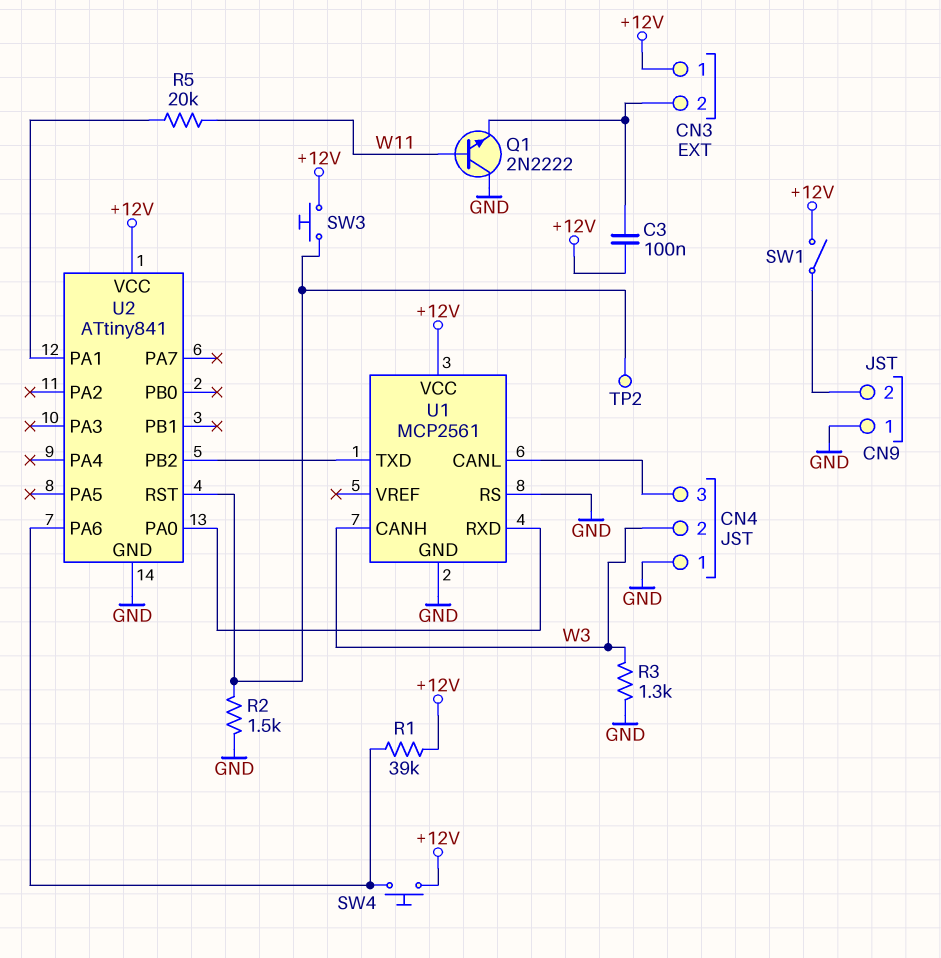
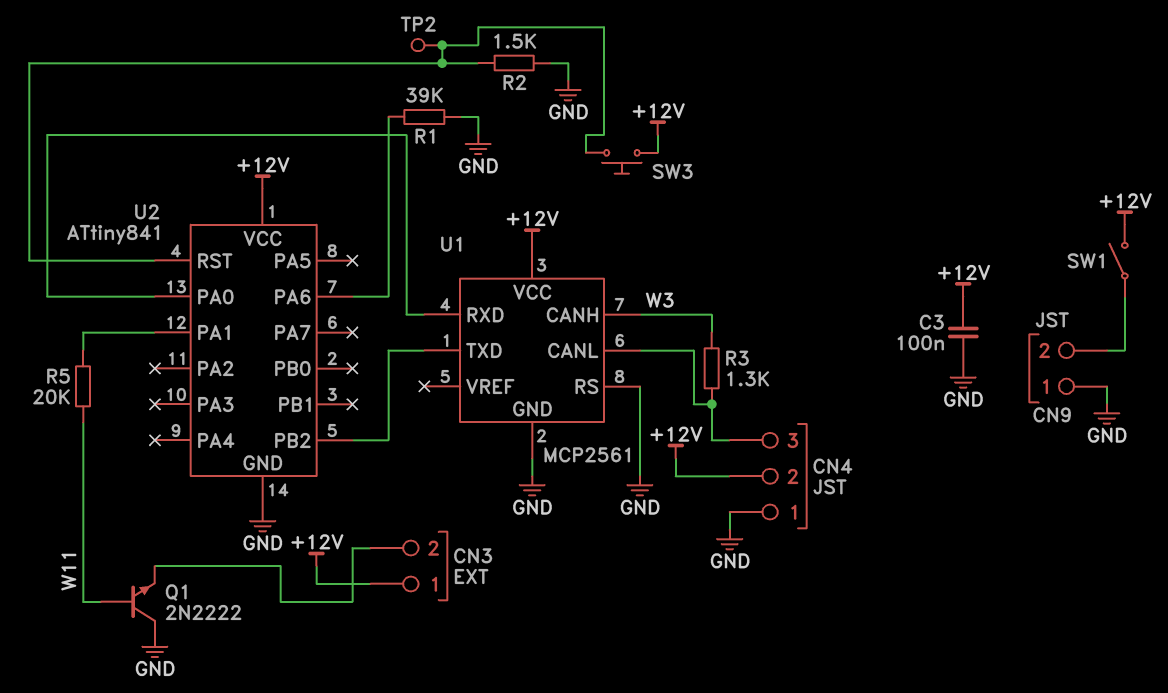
C3: 100nF (+12V, CN3/2) -> 100nF (+12V, GND)
CN4 pin 2: W3 -> +12V
R1: 39k (+12V, U2/PA6) -> 39k (GND, U2/PA6)
R3: 1.3k (GND, W3) -> 1.3k (CN4/3, W3)
SW4: button (+12V, U2/PA6) -> none

